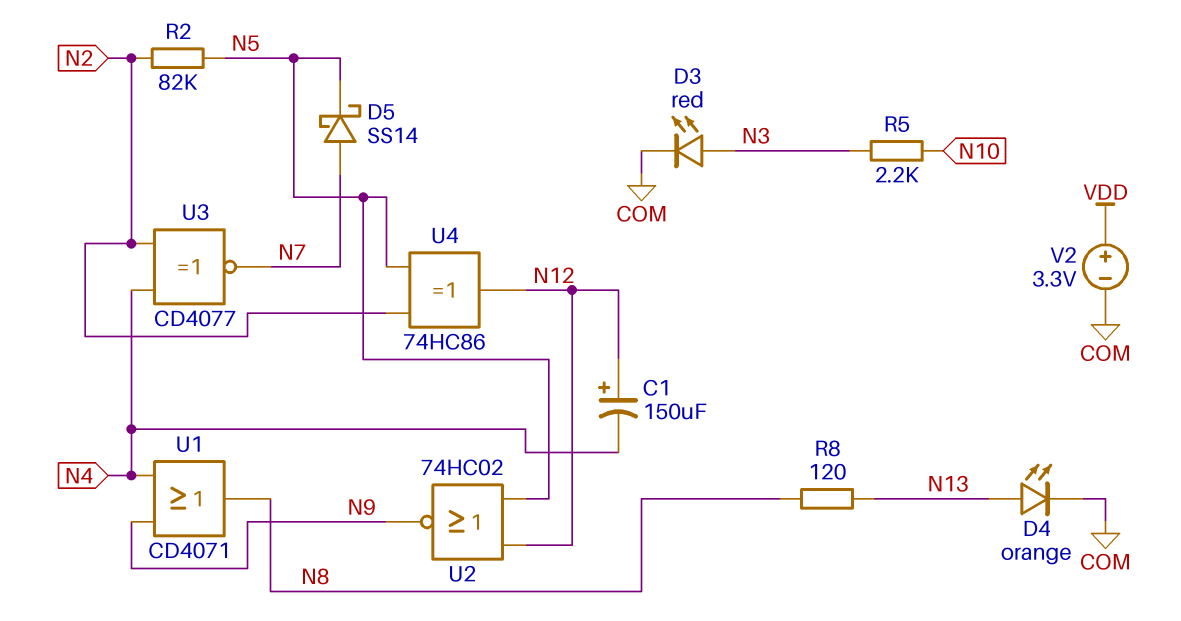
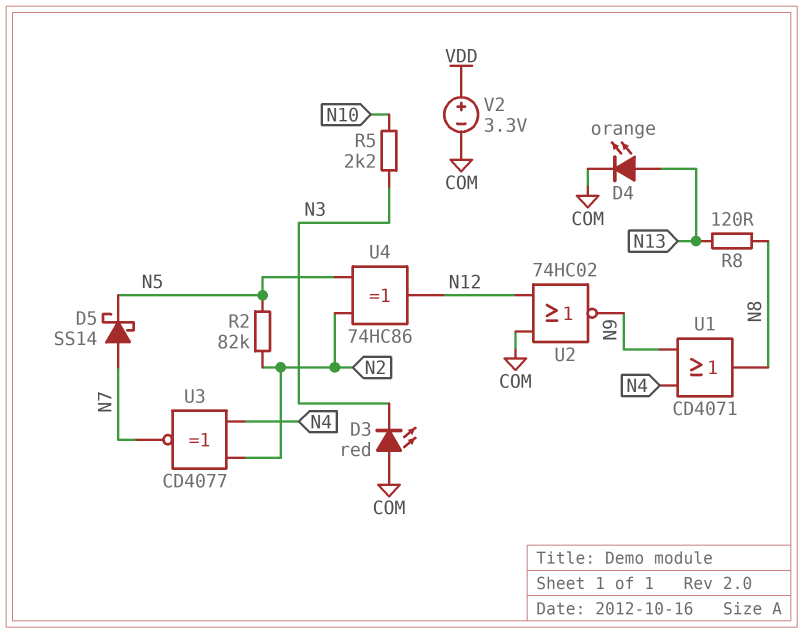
C1: 150uF (plus N12, minus N4) -> none
D3: LED red (A N3, K COM) -> LED red (A COM, K N3)
U2: NOR 74HC02 (in N5, in N12, out N9) -> NOR 74HC02 (in COM, in N12, out N9)

